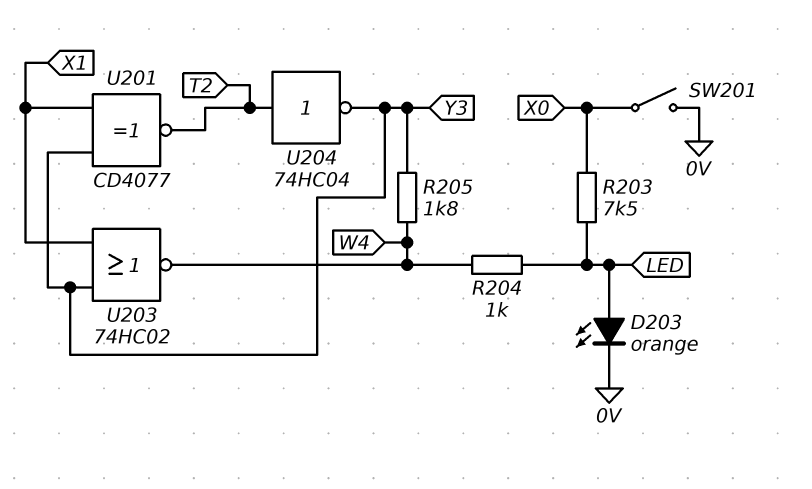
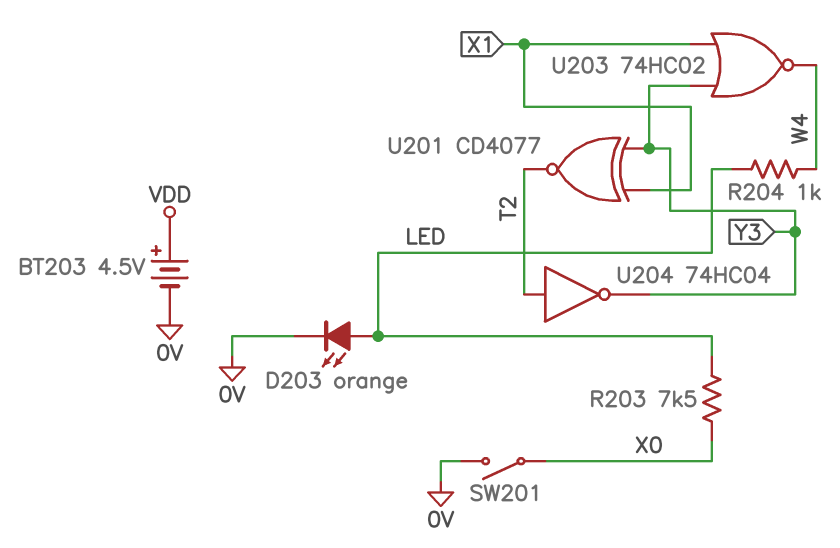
BT203: none -> 4.5V (plus VDD, minus 0V)
R205: 1.8k (W4, Y3) -> none

